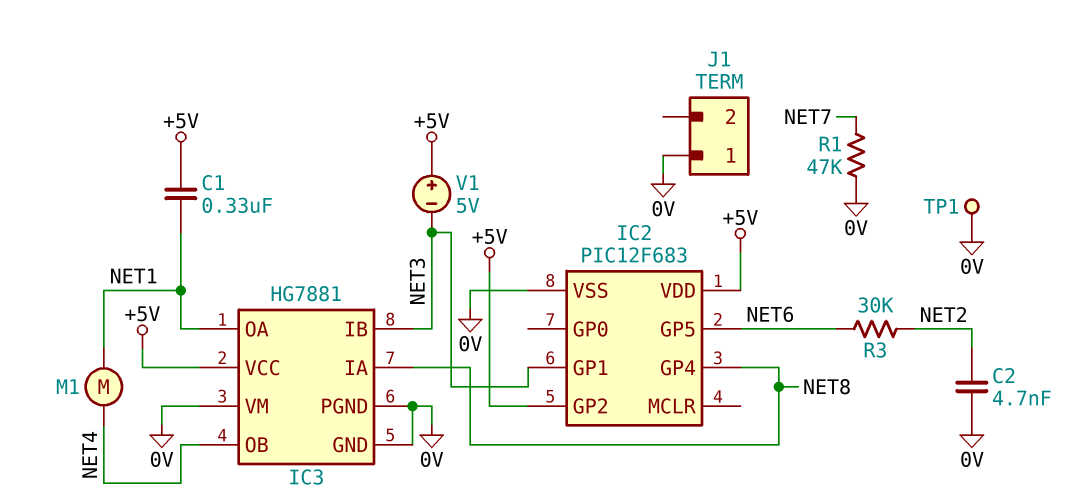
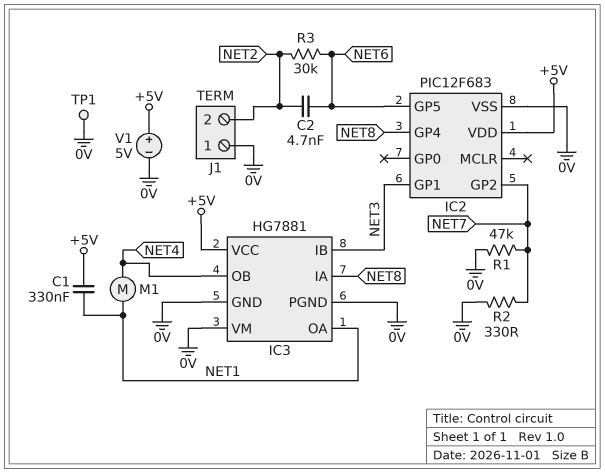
C2: 4.7nF (0V, NET2) -> 4.7nF (NET2, NET6)
IC2 pin GP2: +5V -> NET7
J1 pin 2: none -> NET2
R2: none -> 330 (0V, NET7)
V1: 5V (plus +5V, minus NET3) -> 5V (plus +5V, minus 0V)

